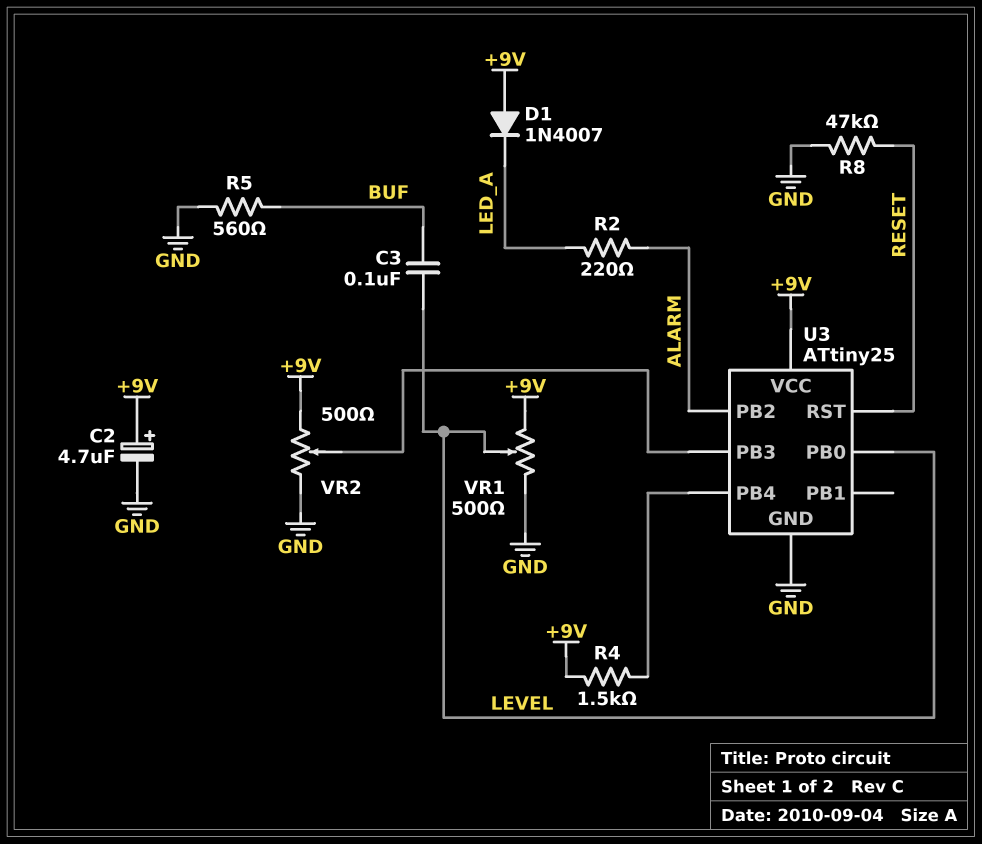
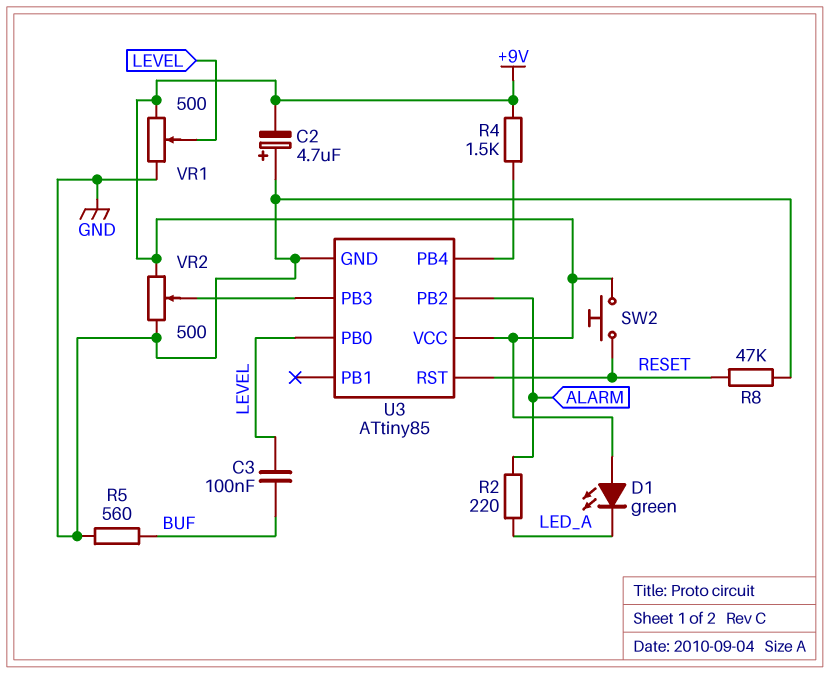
C2: 4.7uF (plus +9V, minus GND) -> 4.7uF (plus GND, minus +9V)
D1: diode 1N4007 (A +9V, K LED_A) -> LED green (A +9V, K LED_A)
SW2: none -> button (+9V, RESET)
U3: ATtiny25 -> ATtiny85

